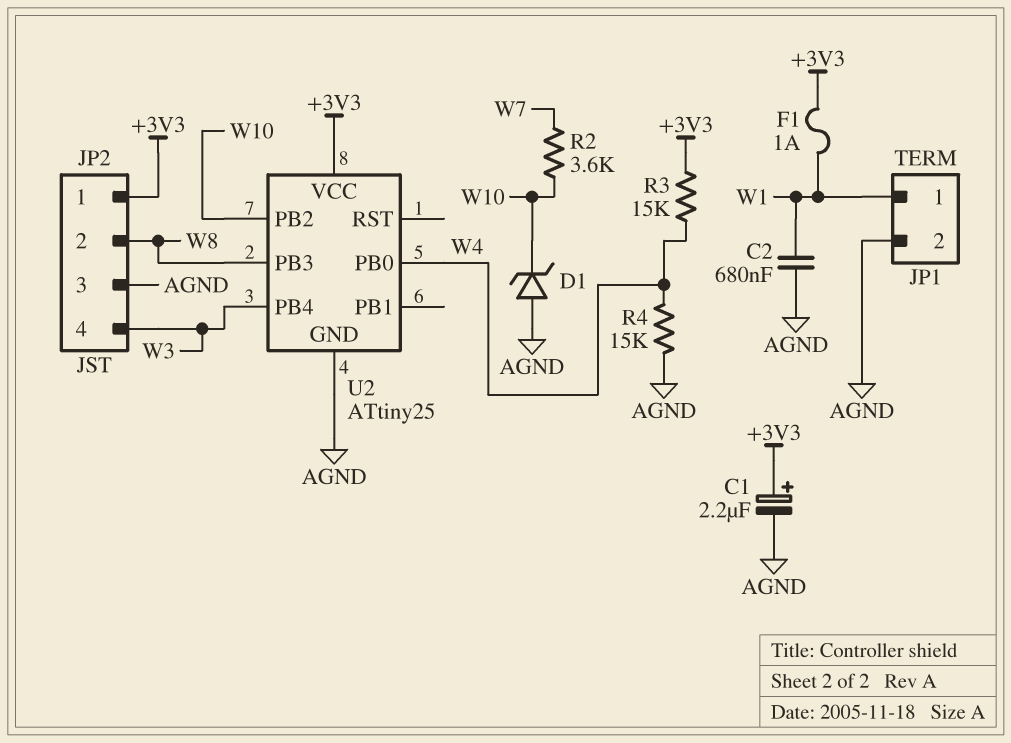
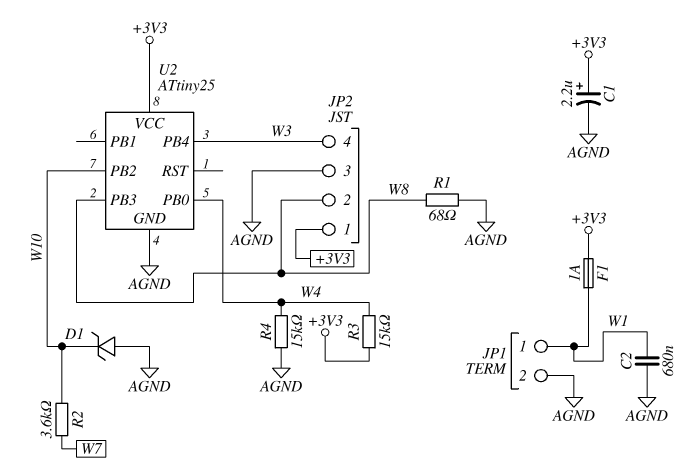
R1: none -> 68 (AGND, W8)

